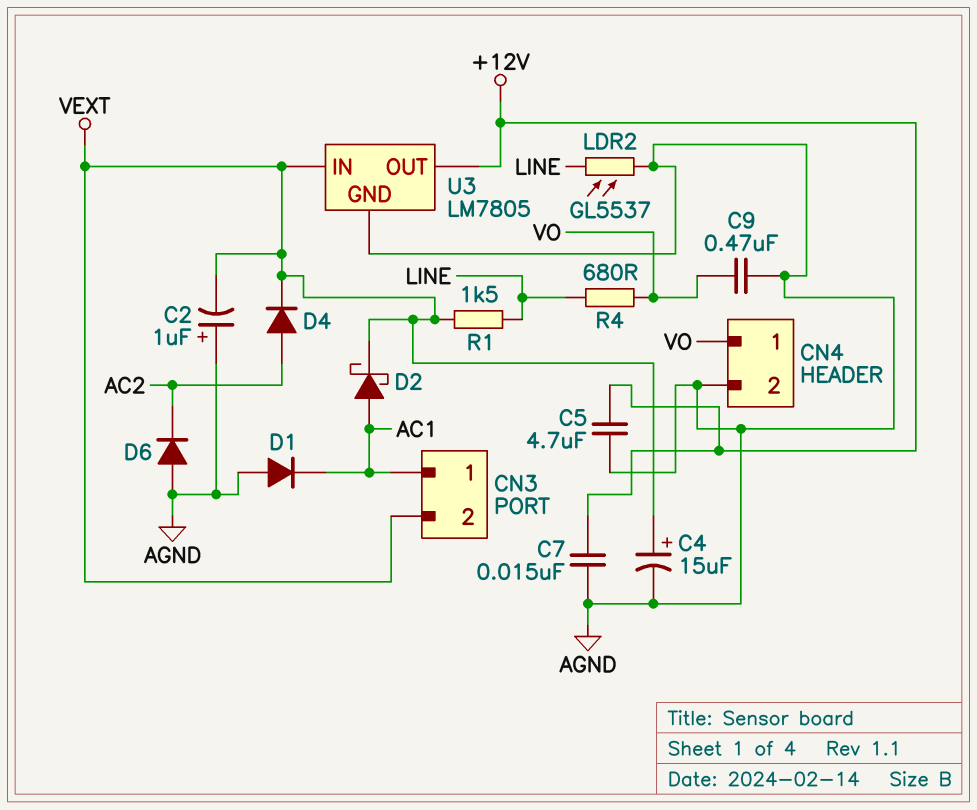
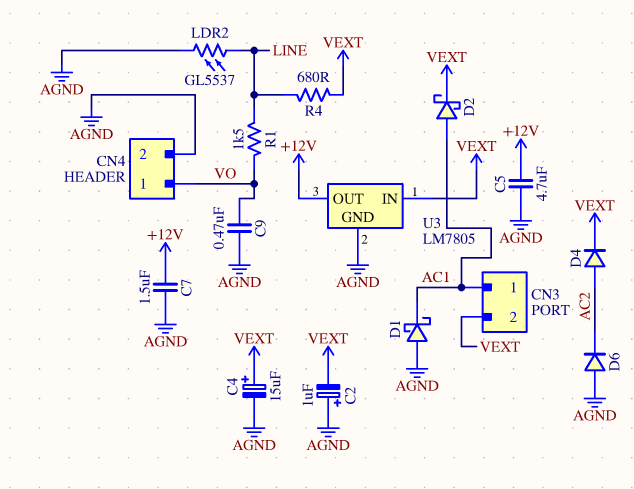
C7: 15nF (+12V, AGND) -> 1.5uF (+12V, AGND)
D1: diode (A AGND, K AC1) -> schottky (A AGND, K AC1)
R1: 1.5k (LINE, VEXT) -> 1.5k (LINE, VO)
R4: 680 (LINE, VO) -> 680 (LINE, VEXT)

